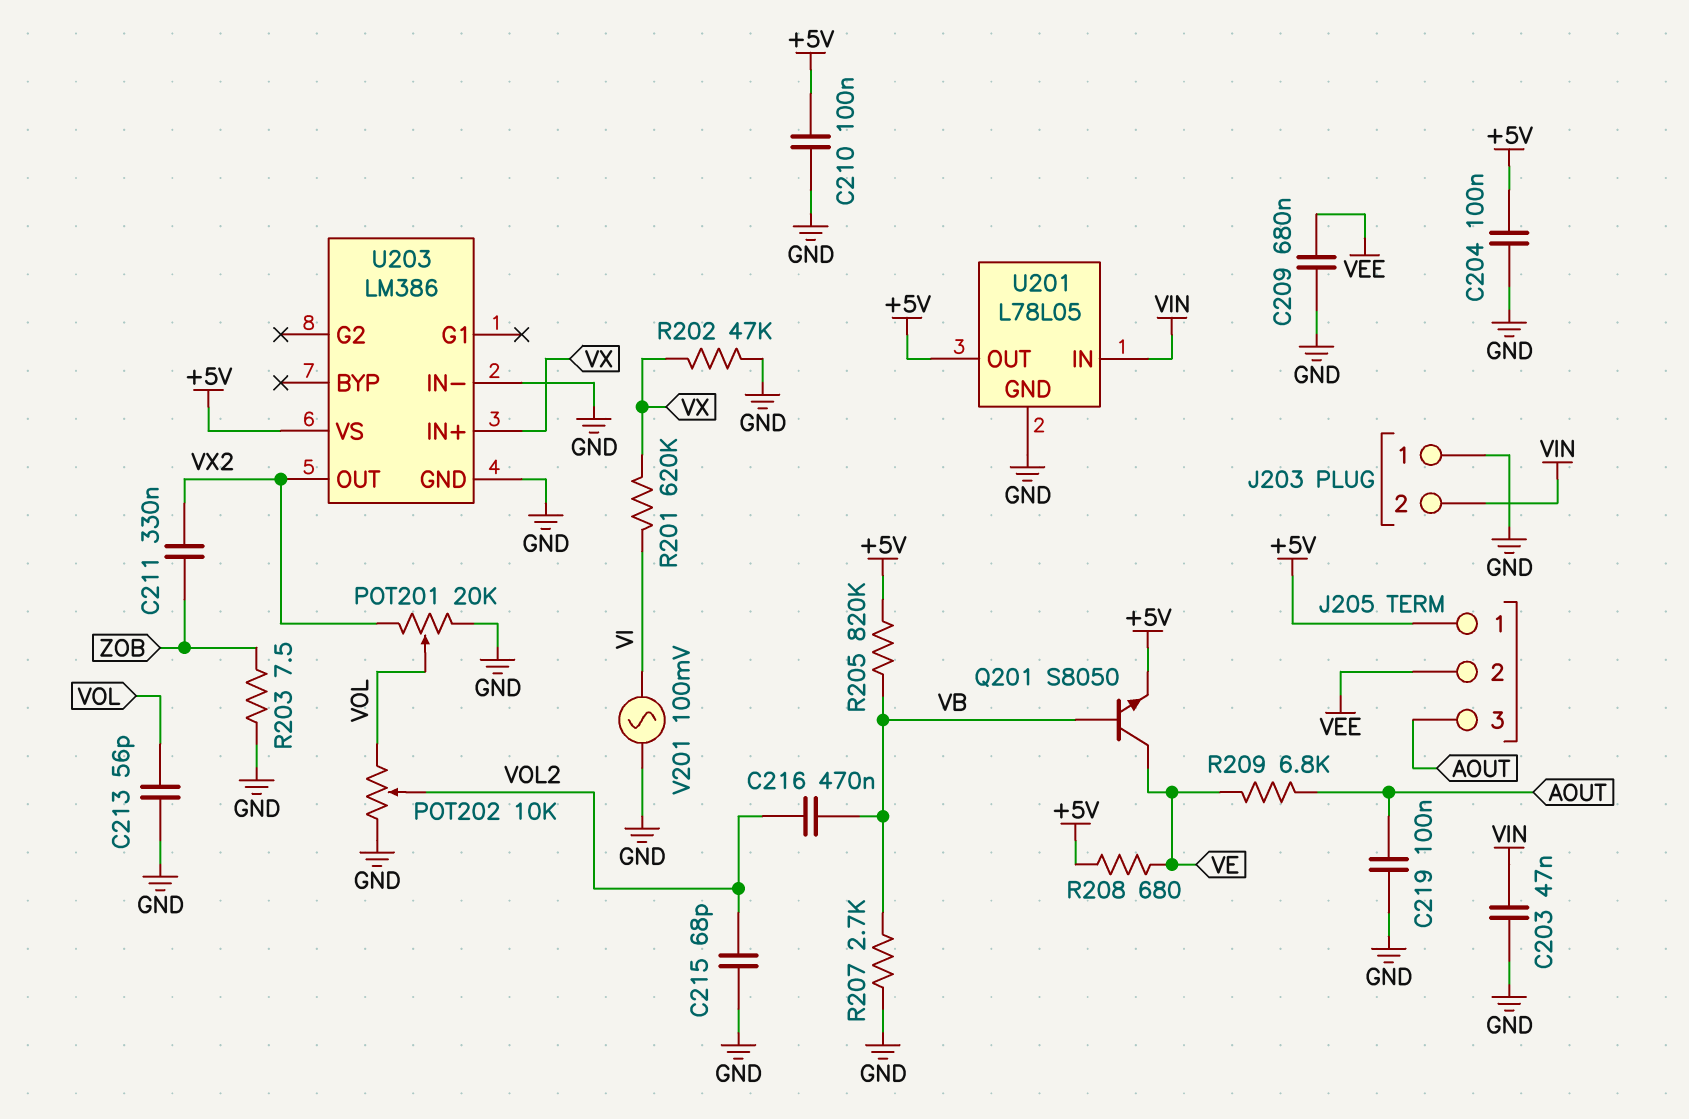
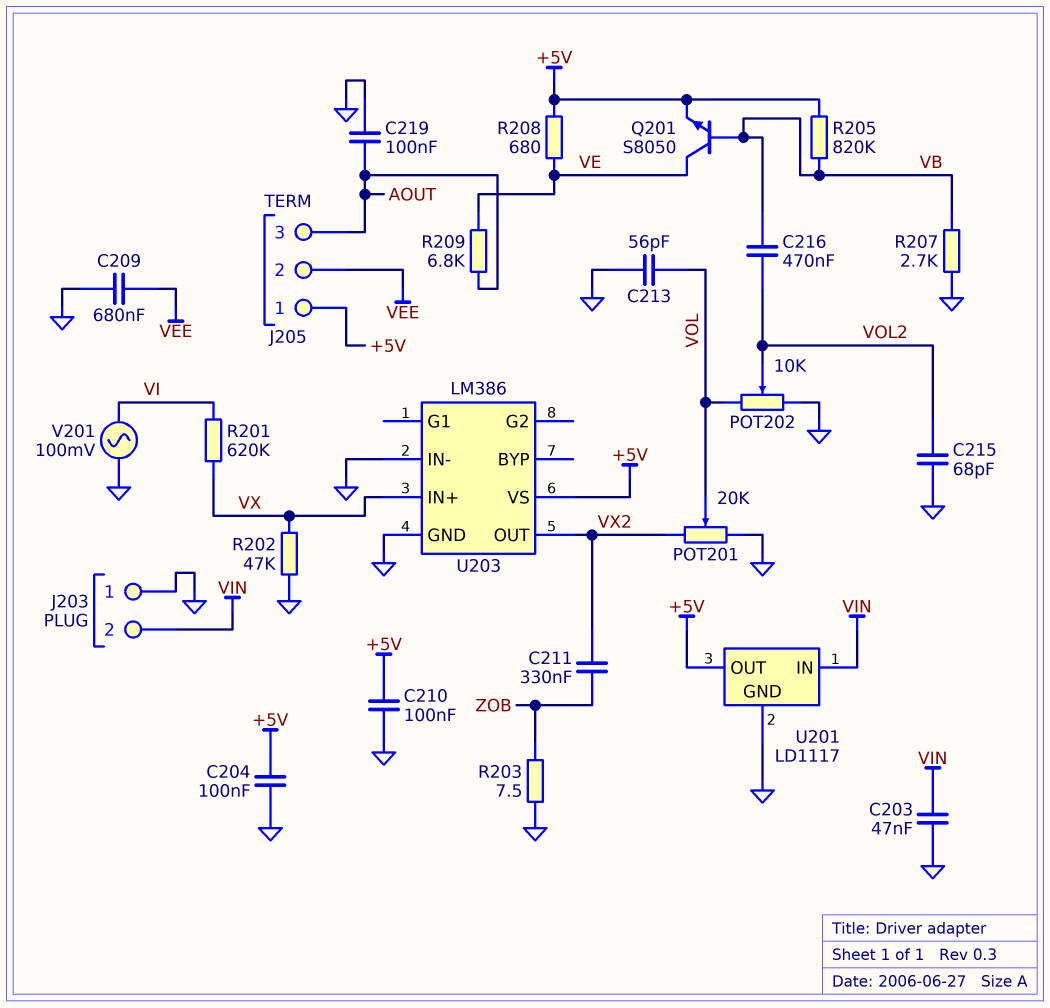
U201: L78L05 -> LD1117

